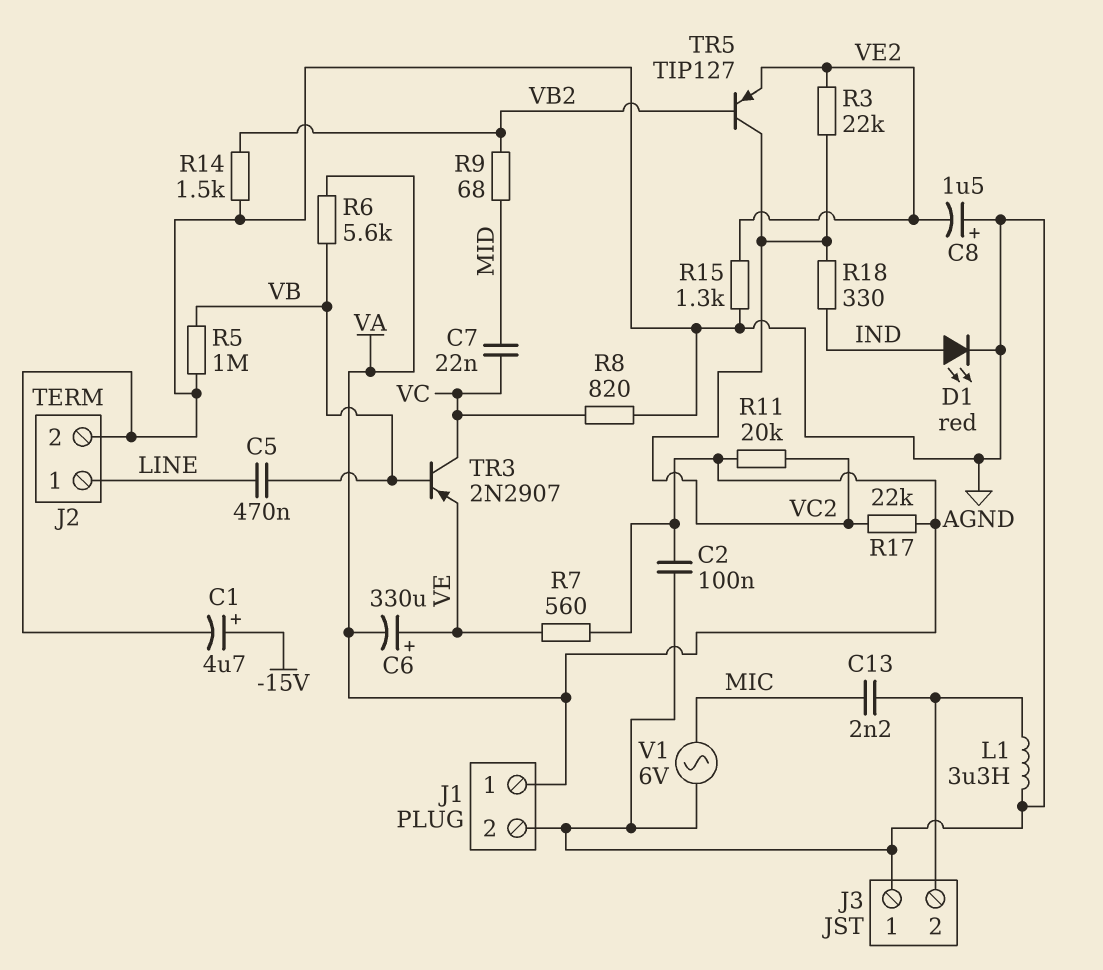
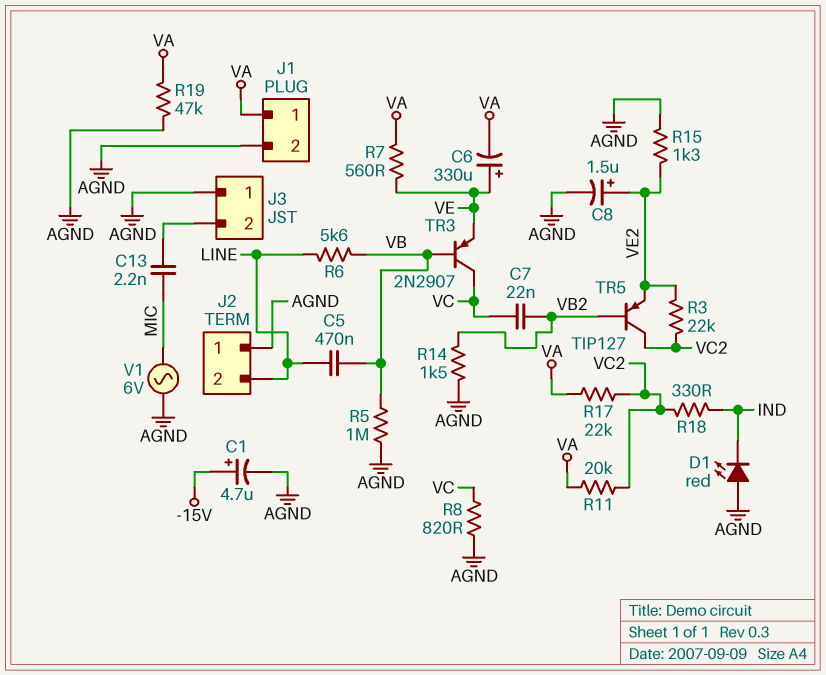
C2: 100nF (AGND, VA) -> none
C7: 22nF (MID, VC) -> 22nF (VB2, VC)
C8: 1.5uF (plus AGND, minus VE2) -> 1.5uF (plus VE2, minus AGND)
D1: LED red (A IND, K AGND) -> LED red (A AGND, K IND)
J2 pin 1: LINE -> AGND
J2 pin 2: AGND -> LINE
L1: 3.3uH (AGND, J3/2) -> none
R6: 5.6k (VA, VB) -> 5.6k (LINE, VB)
R9: 68 (MID, VB2) -> none
R19: none -> 47k (AGND, VA)

